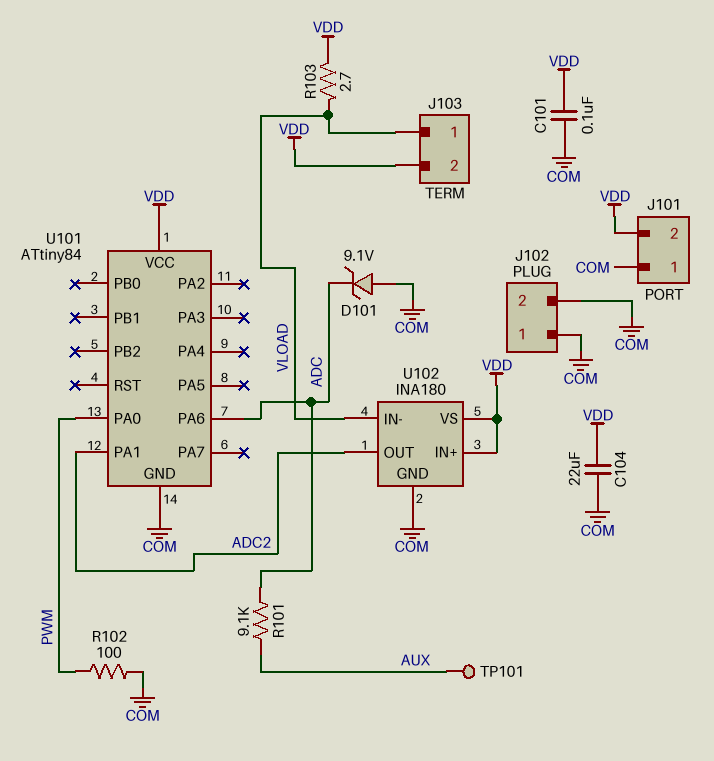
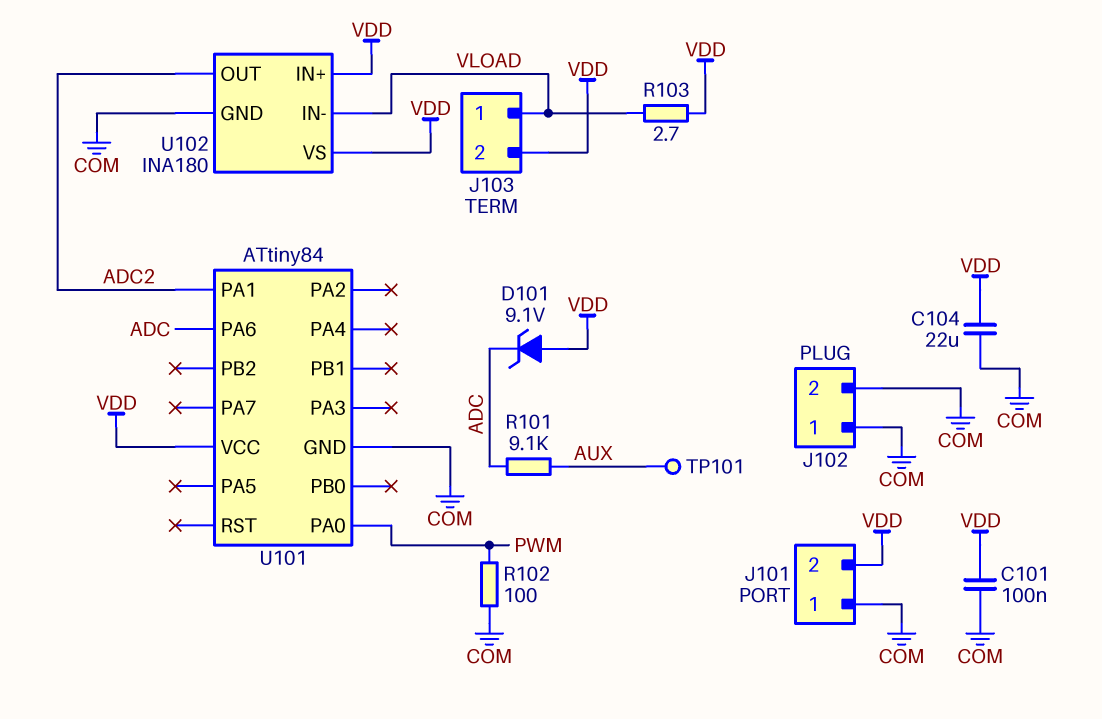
D101: zener 9.1V (A COM, K ADC) -> zener 9.1V (A VDD, K ADC)

